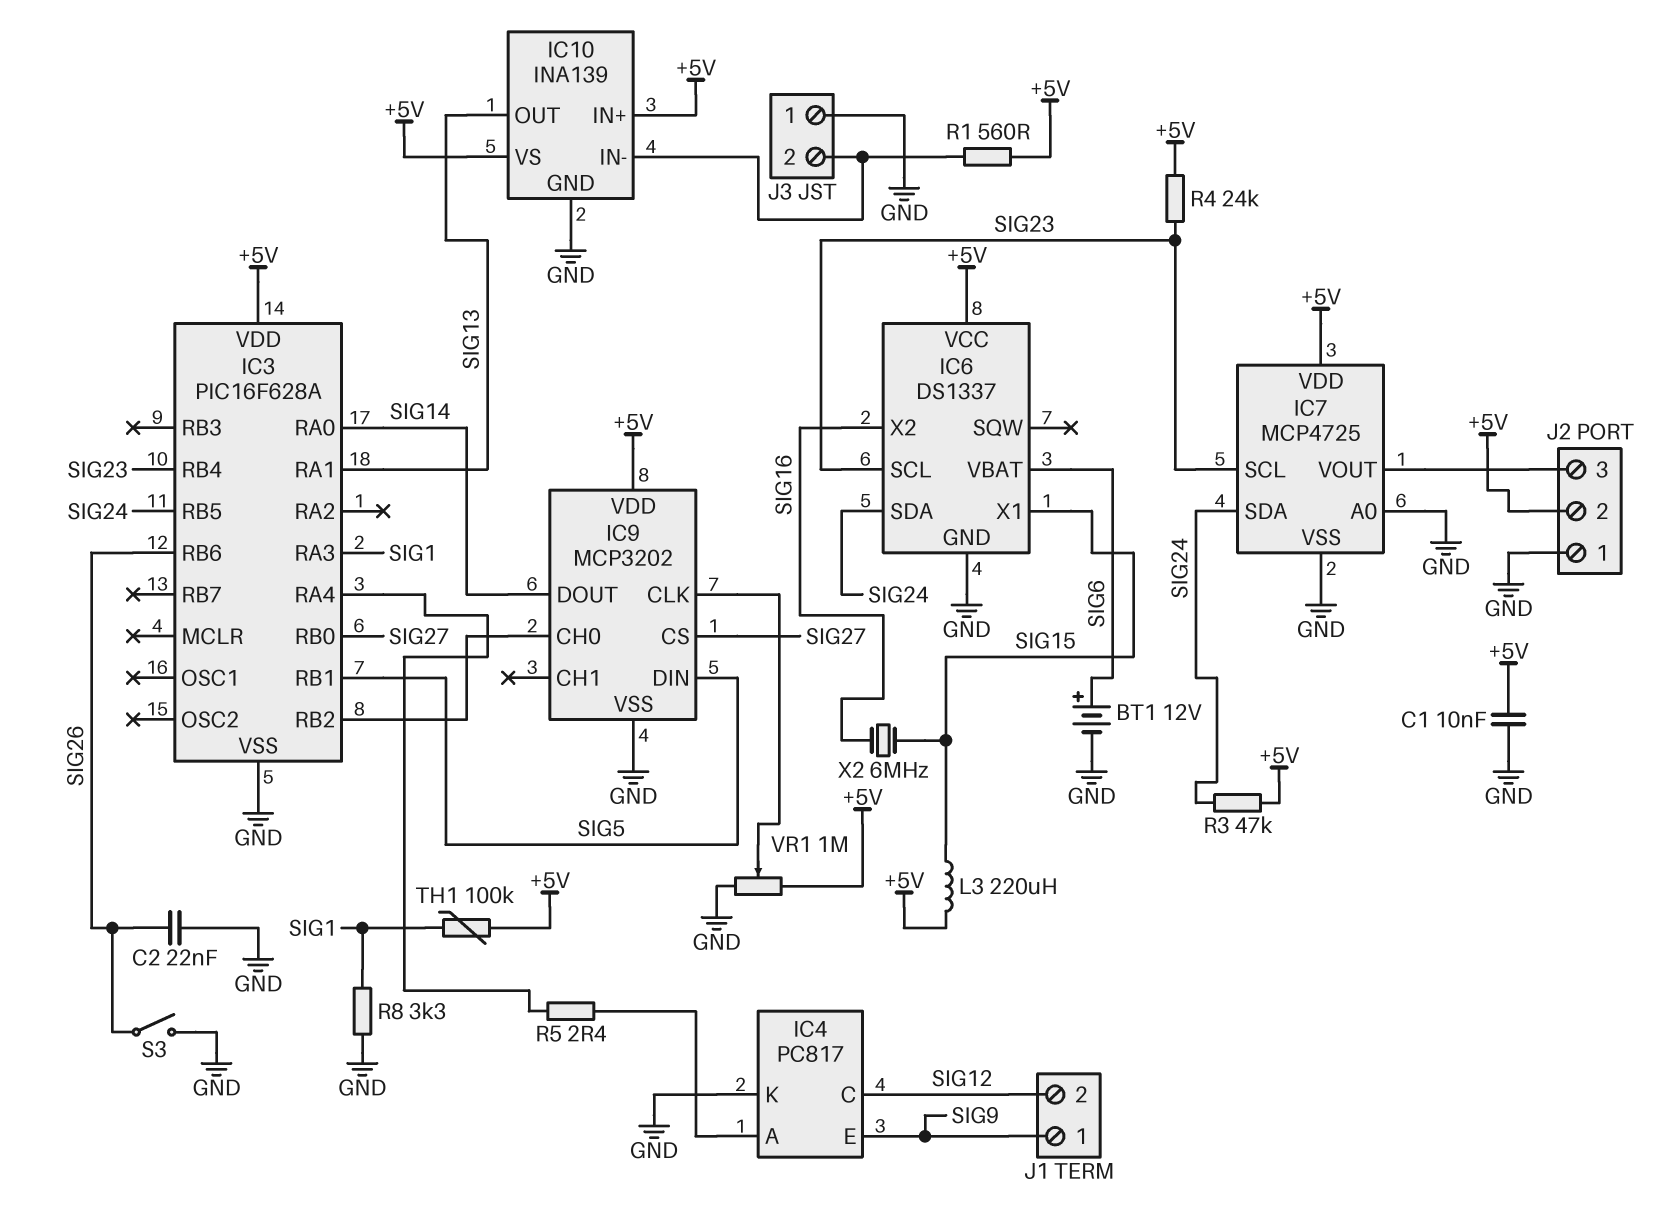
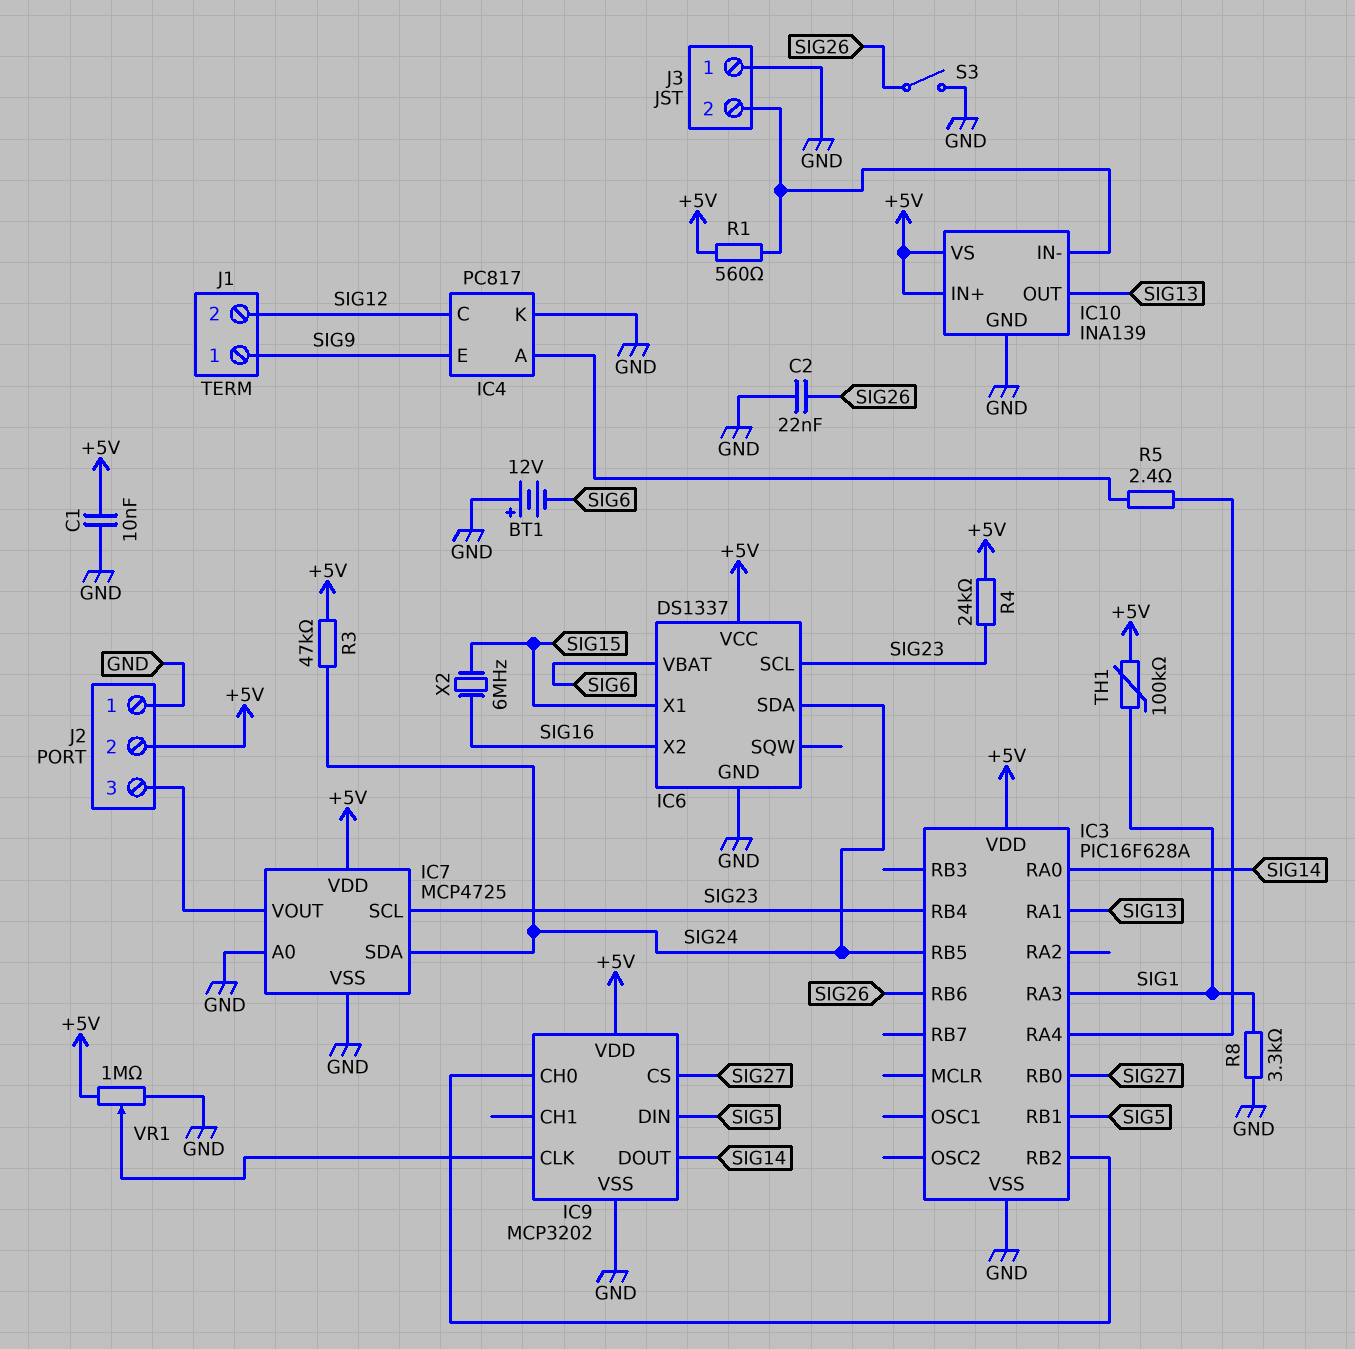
BT1: 12V (plus SIG6, minus GND) -> 12V (plus GND, minus SIG6)
L3: 220uH (+5V, SIG15) -> none

